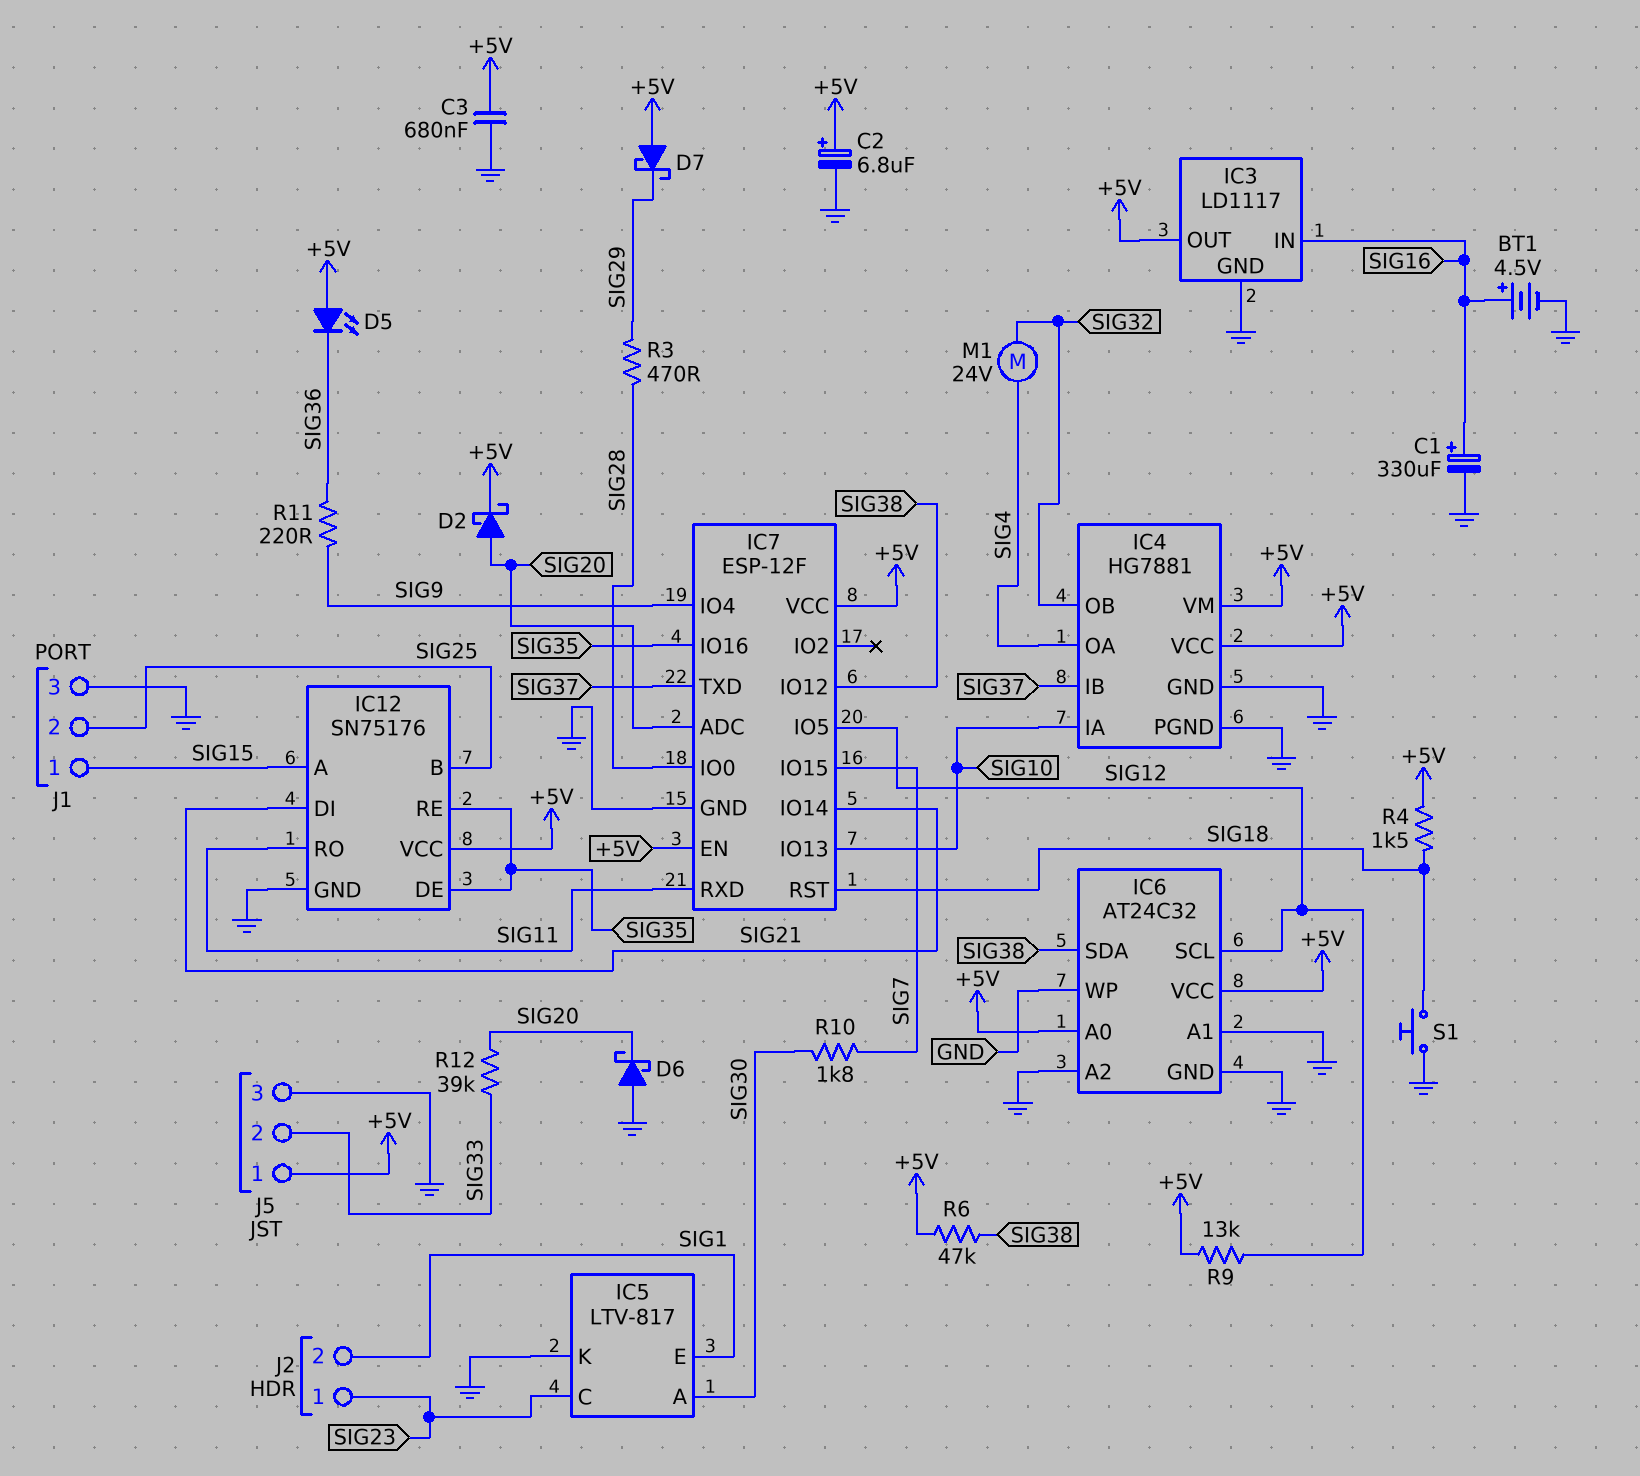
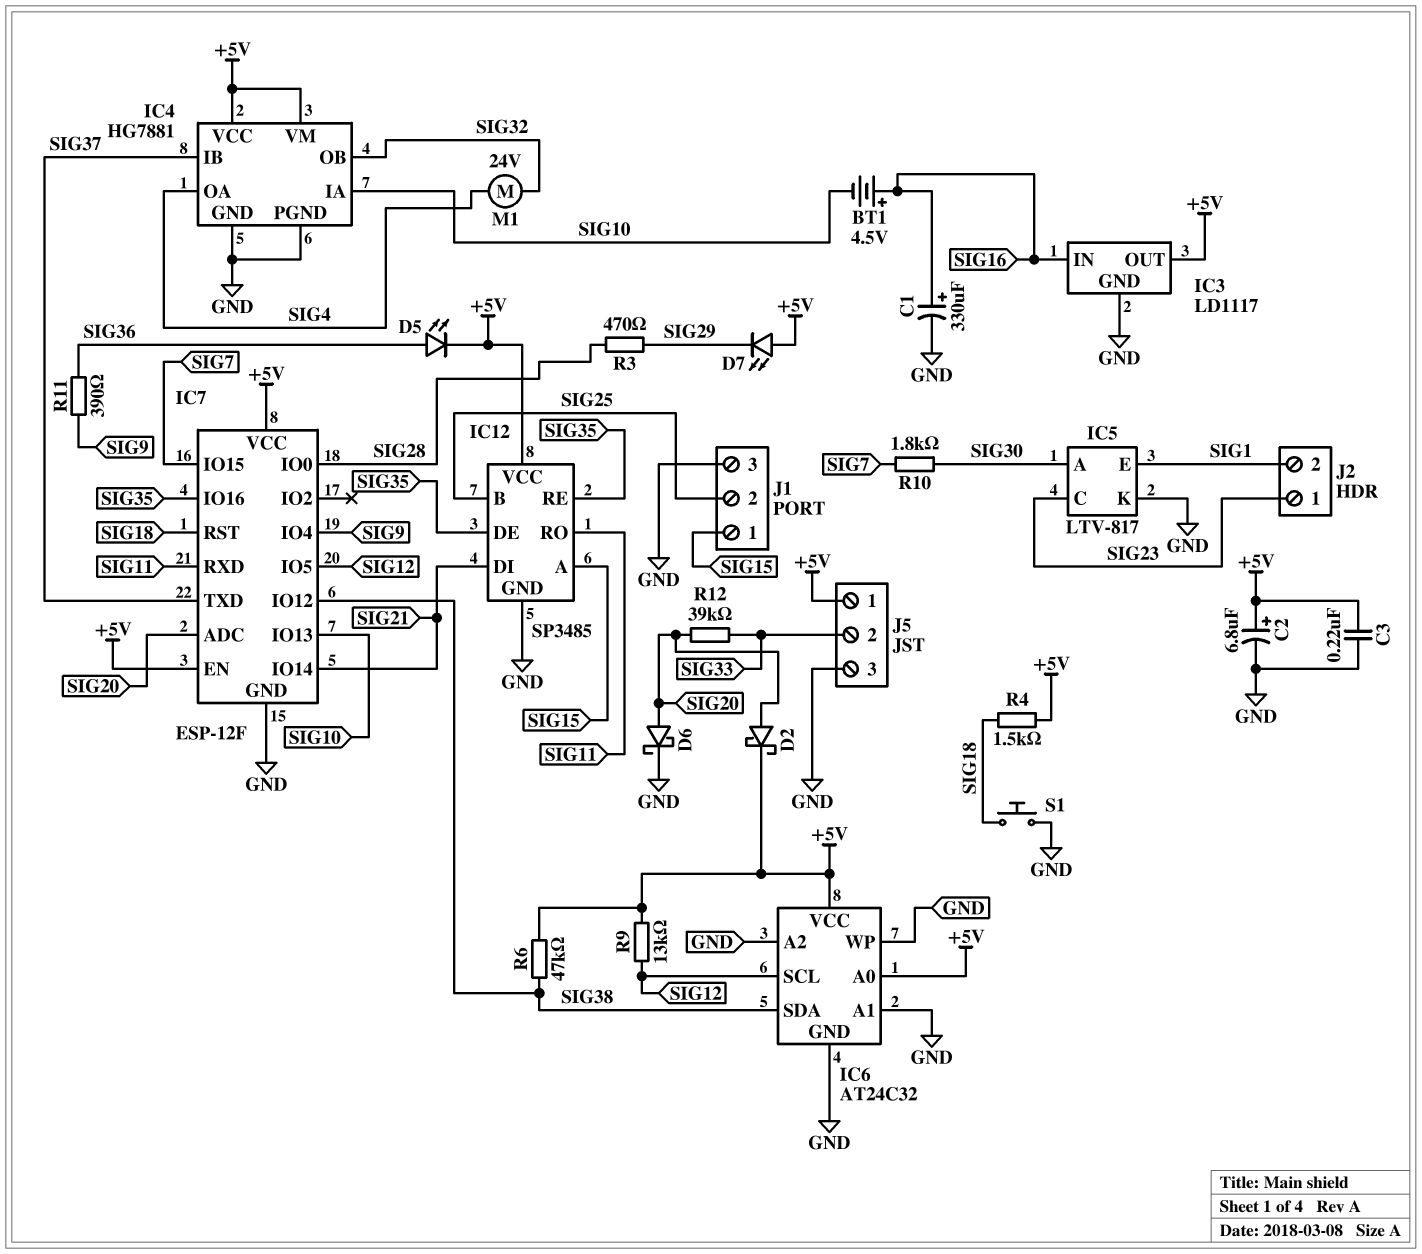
BT1: 4.5V (plus SIG16, minus GND) -> 4.5V (plus SIG16, minus SIG10)
C3: 680nF (+5V, GND) -> 220nF (+5V, GND)
D5: LED (A +5V, K SIG36) -> LED (A SIG36, K +5V)
D6: schottky (A GND, K SIG20) -> schottky (A SIG20, K GND)
D7: schottky (A +5V, K SIG29) -> LED (A +5V, K SIG29)
IC12: SN75176 -> SP3485
R11: 220 (SIG9, SIG36) -> 390 (SIG9, SIG36)

